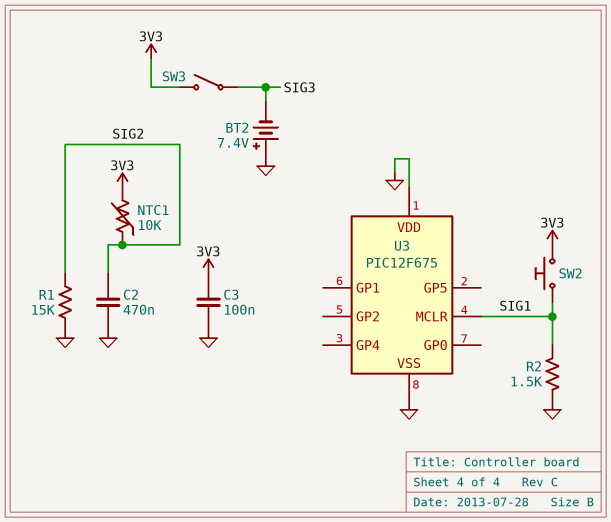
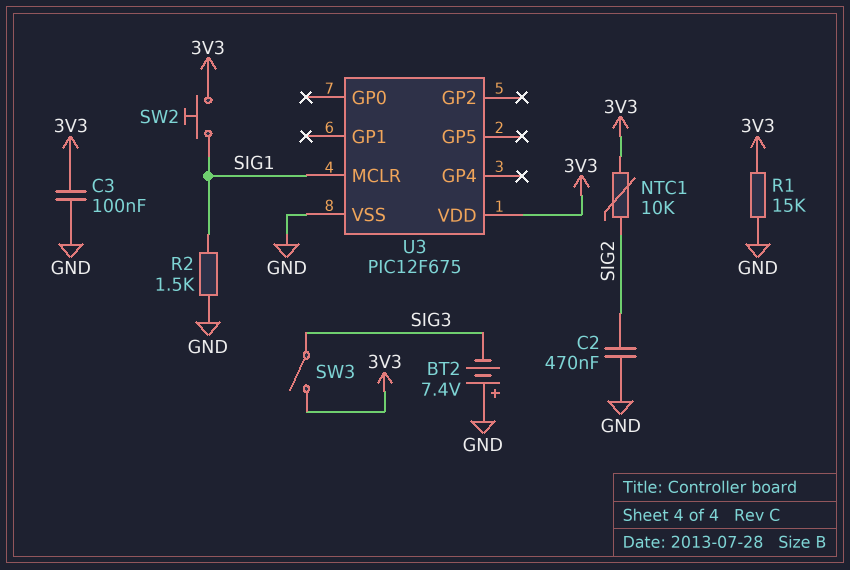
R1: 15k (GND, SIG2) -> 15k (3V3, GND)
U3 pin VDD: GND -> 3V3

